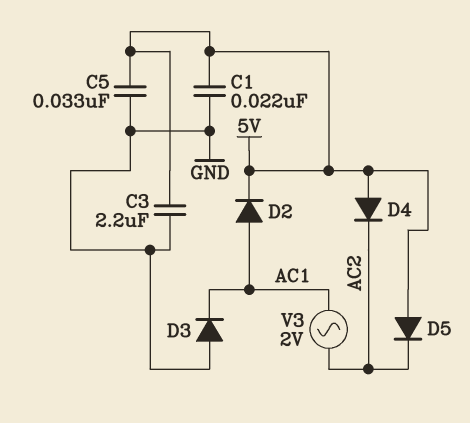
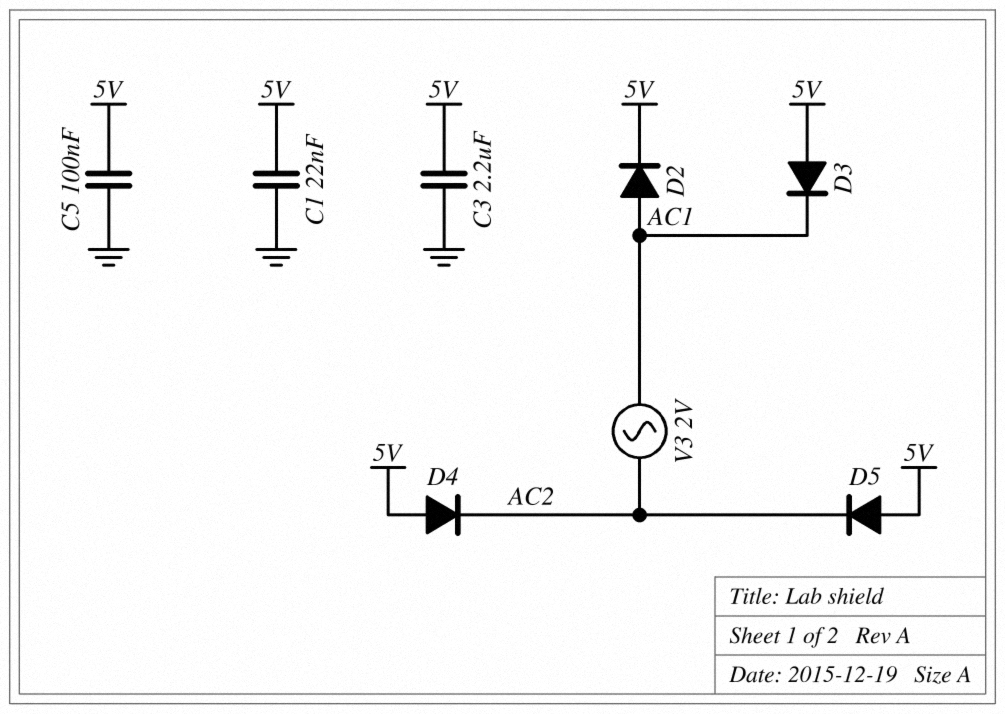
C5: 33nF (5V, GND) -> 100nF (5V, GND)
D3: diode (A GND, K AC1) -> diode (A 5V, K AC1)

